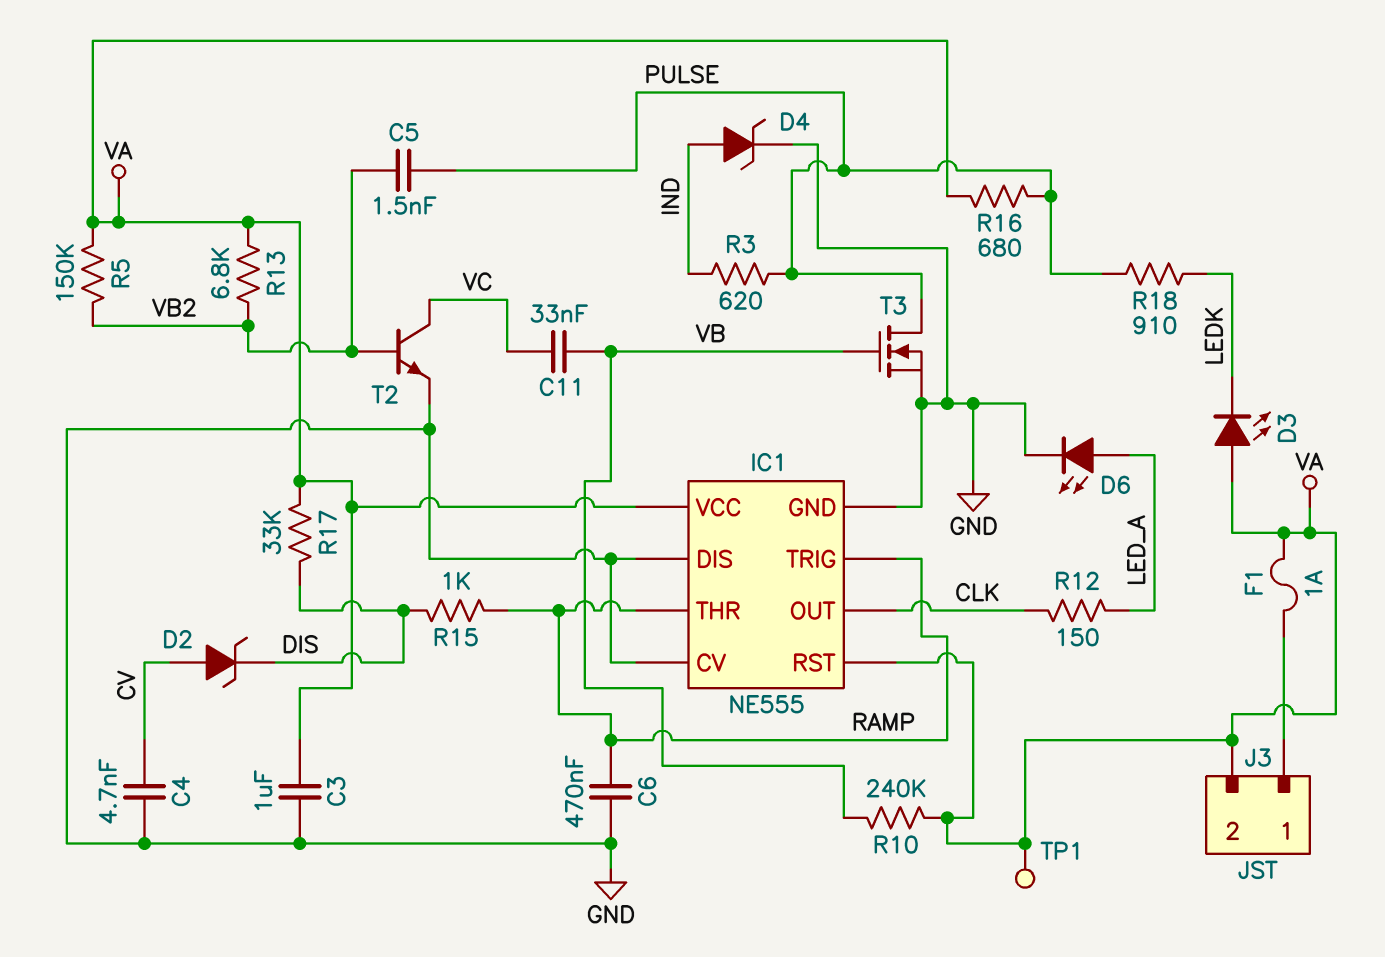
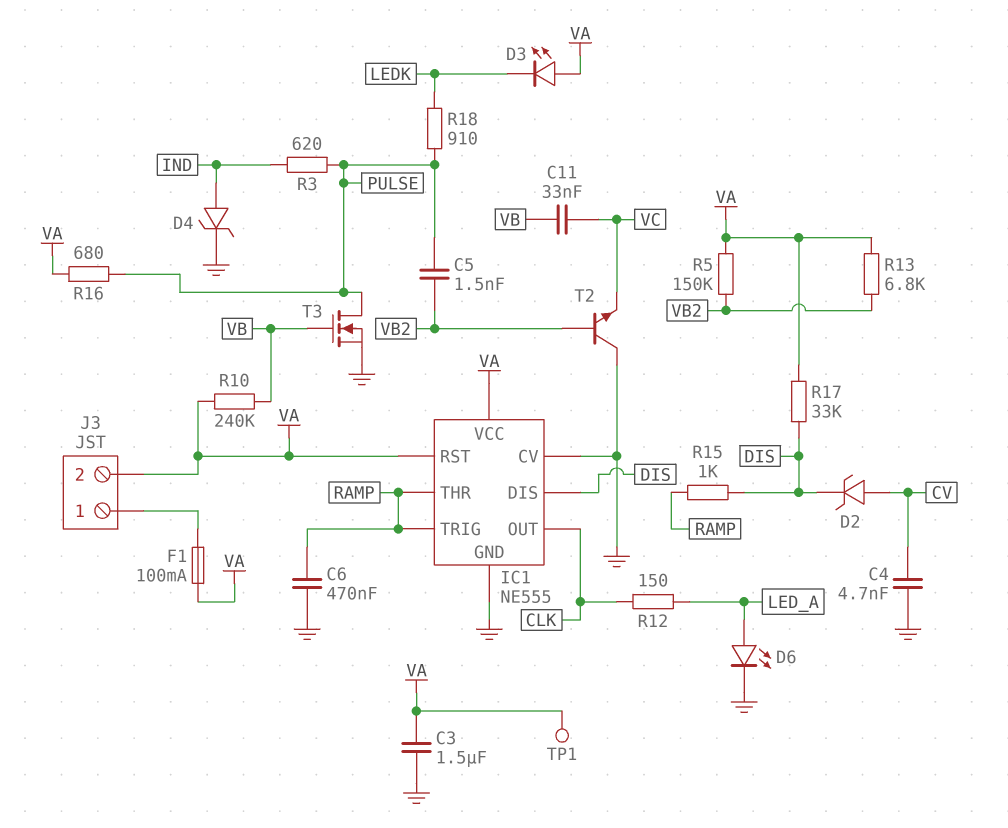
C3: 1uF (GND, VA) -> 1.5uF (GND, VA)
F1: 1A (J3/1, VA) -> 100mA (J3/1, VA)
IC1 pin DIS: GND -> DIS
T2: NPN (B VB2, C VC, E GND) -> NPN (B VB2, C GND, E VC)

